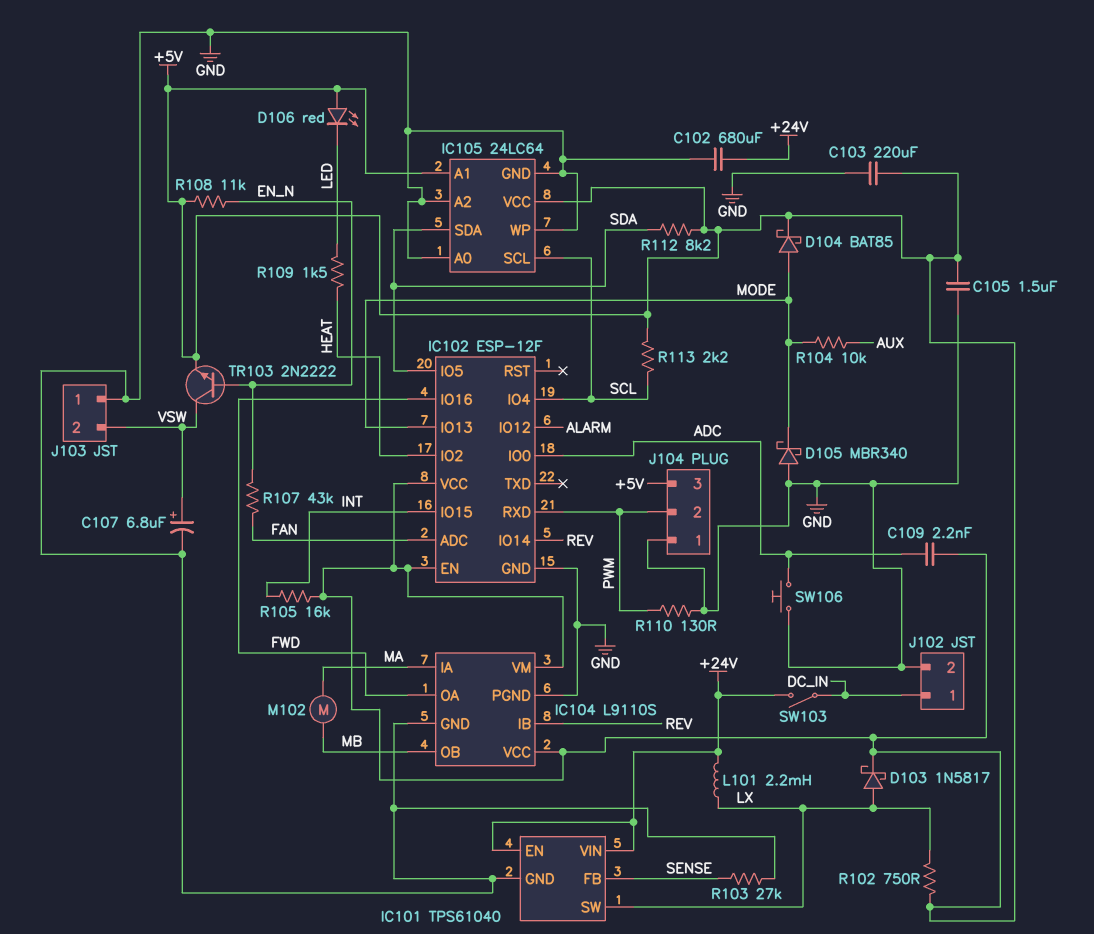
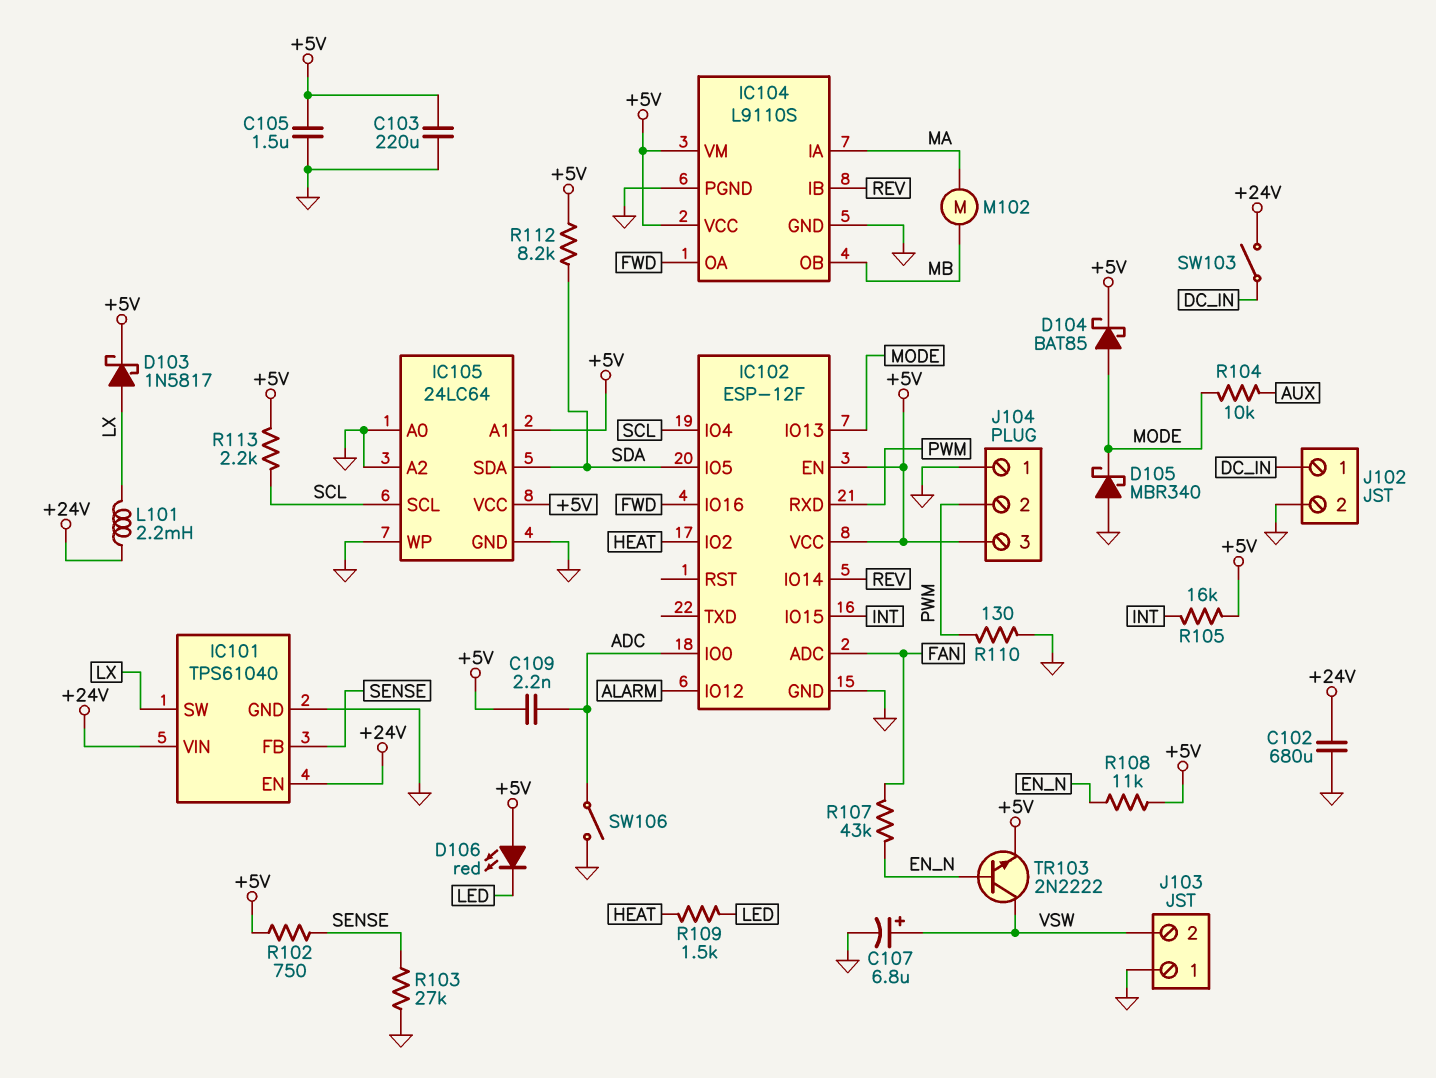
R102: 750 (+5V, LX) -> 750 (+5V, SENSE)
SW106: button (ADC, GND) -> switch (ADC, GND)

